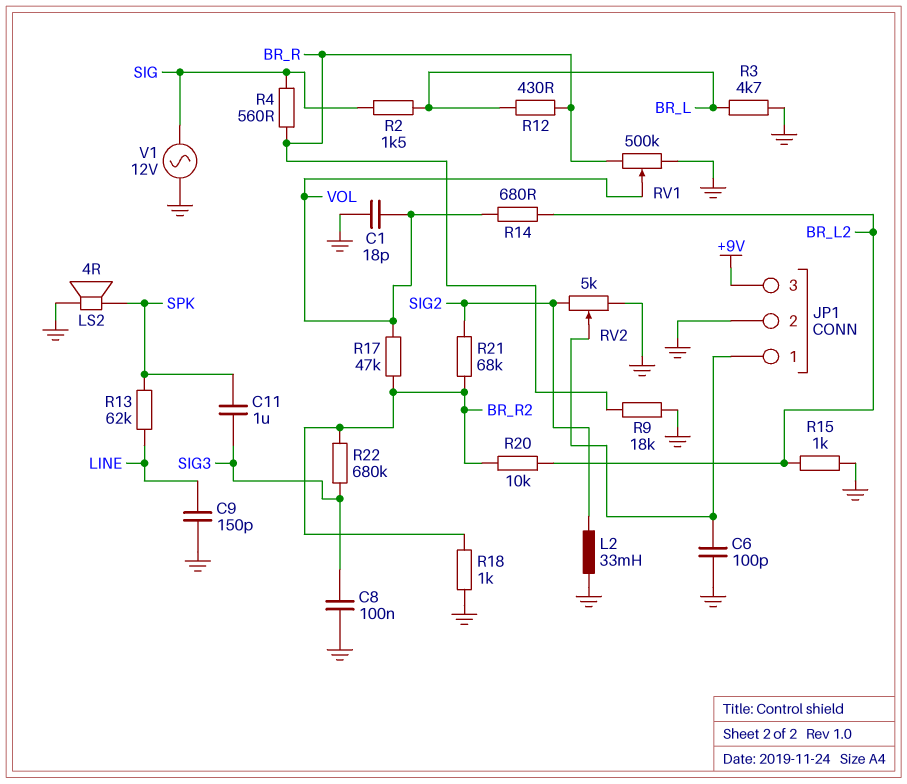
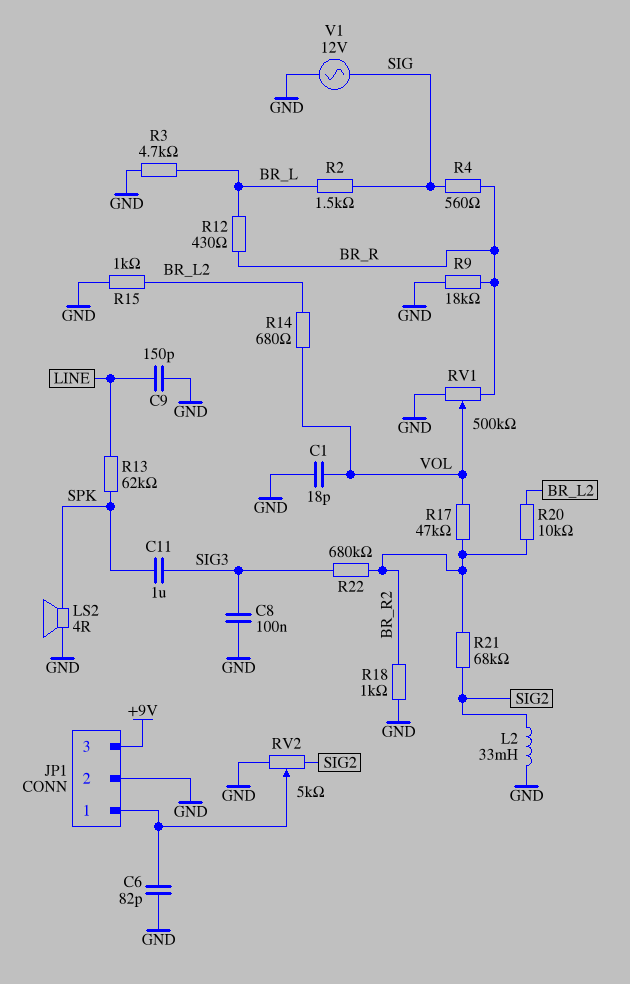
C6: 100pF (GND, JP1/1) -> 82pF (GND, JP1/1)

